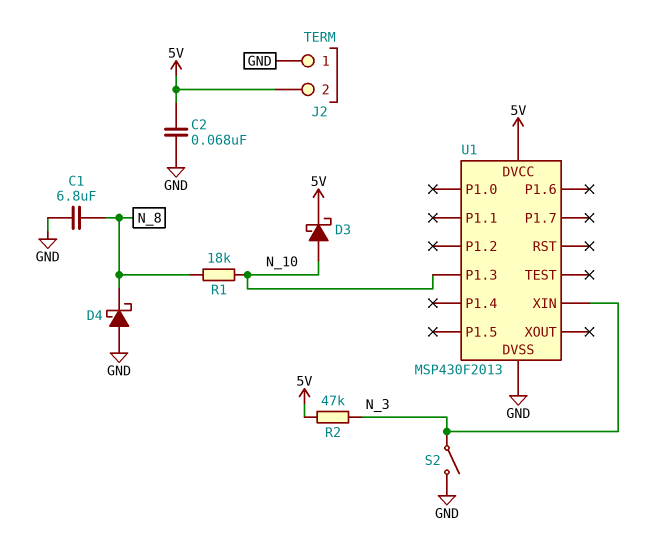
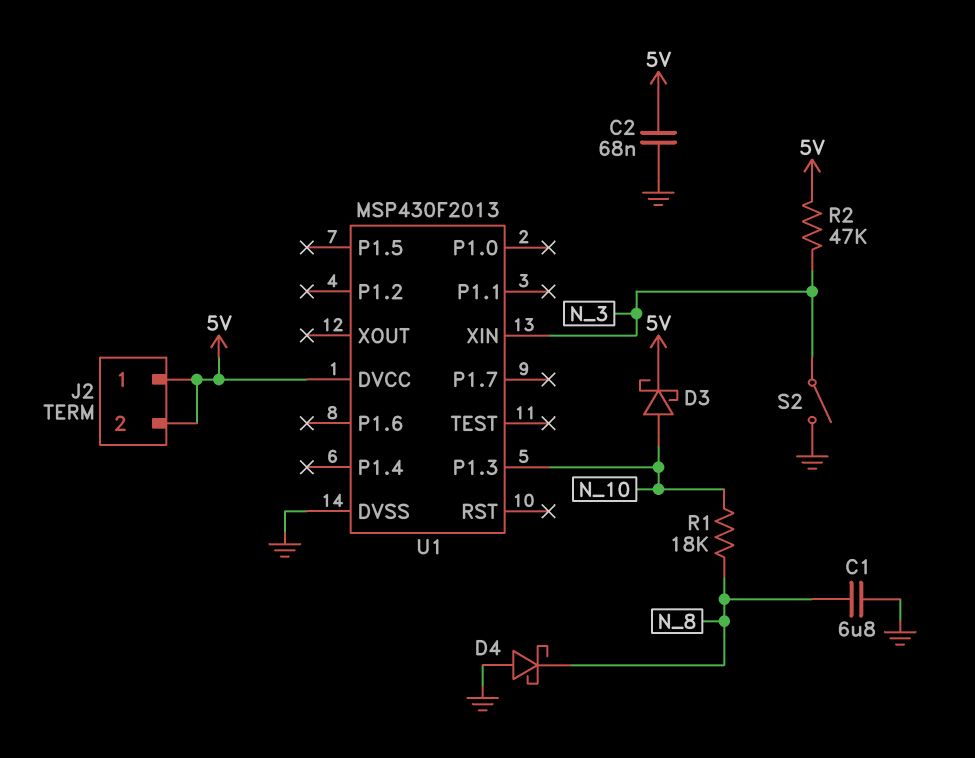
J2 pin 1: GND -> 5V

